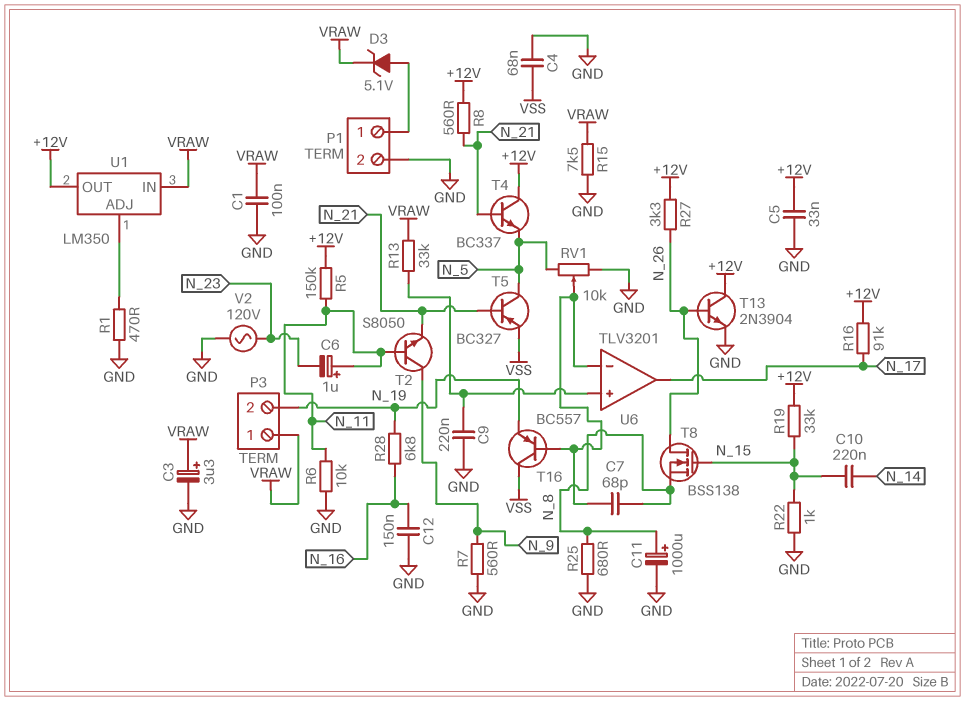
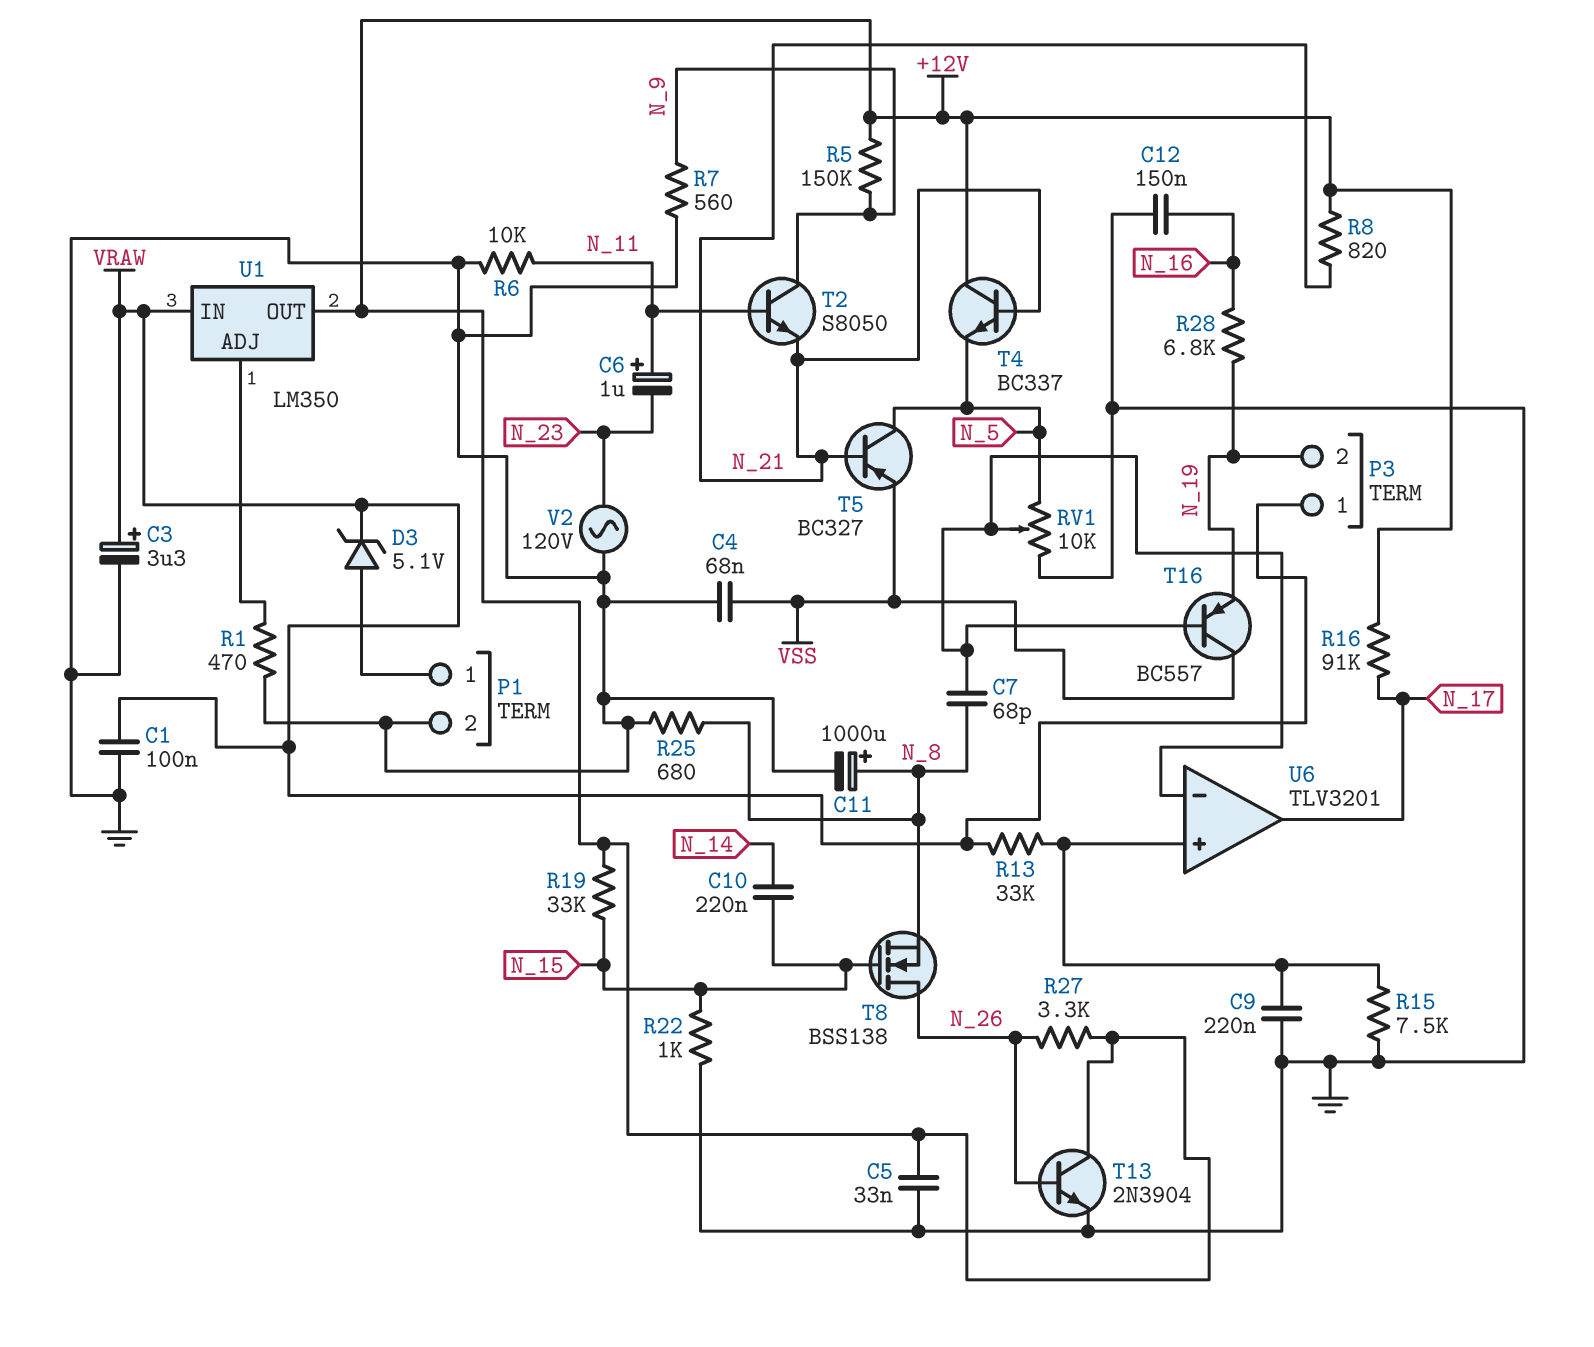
R5: 150k (+12V, N_11) -> 150k (+12V, N_9)
R8: 560 (+12V, N_21) -> 820 (+12V, N_21)
R15: 7.5k (GND, VRAW) -> 7.5k (GND, U6/in+)

